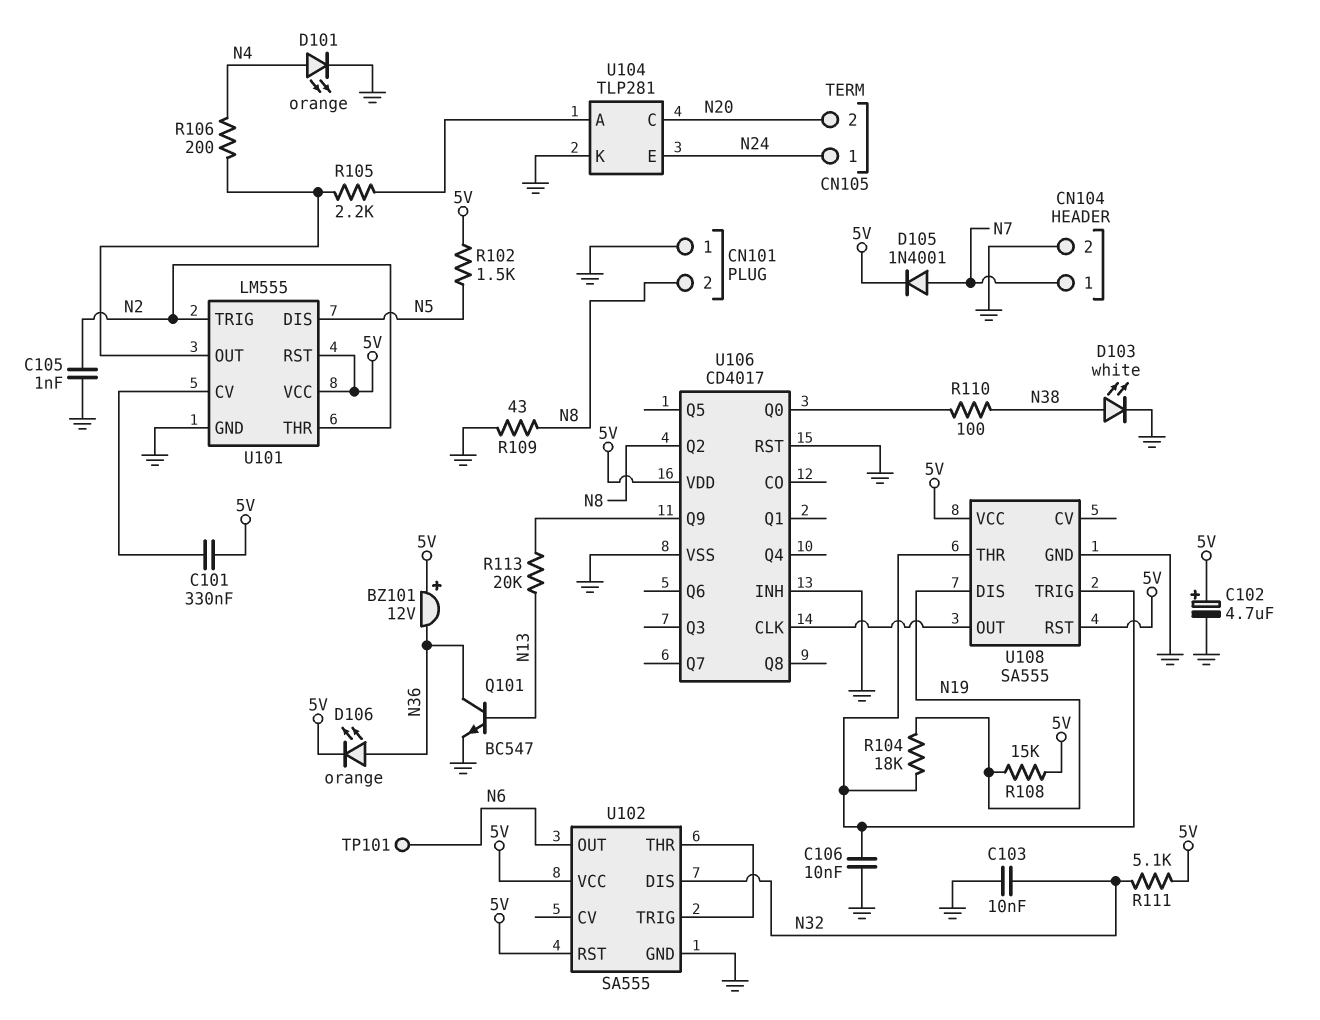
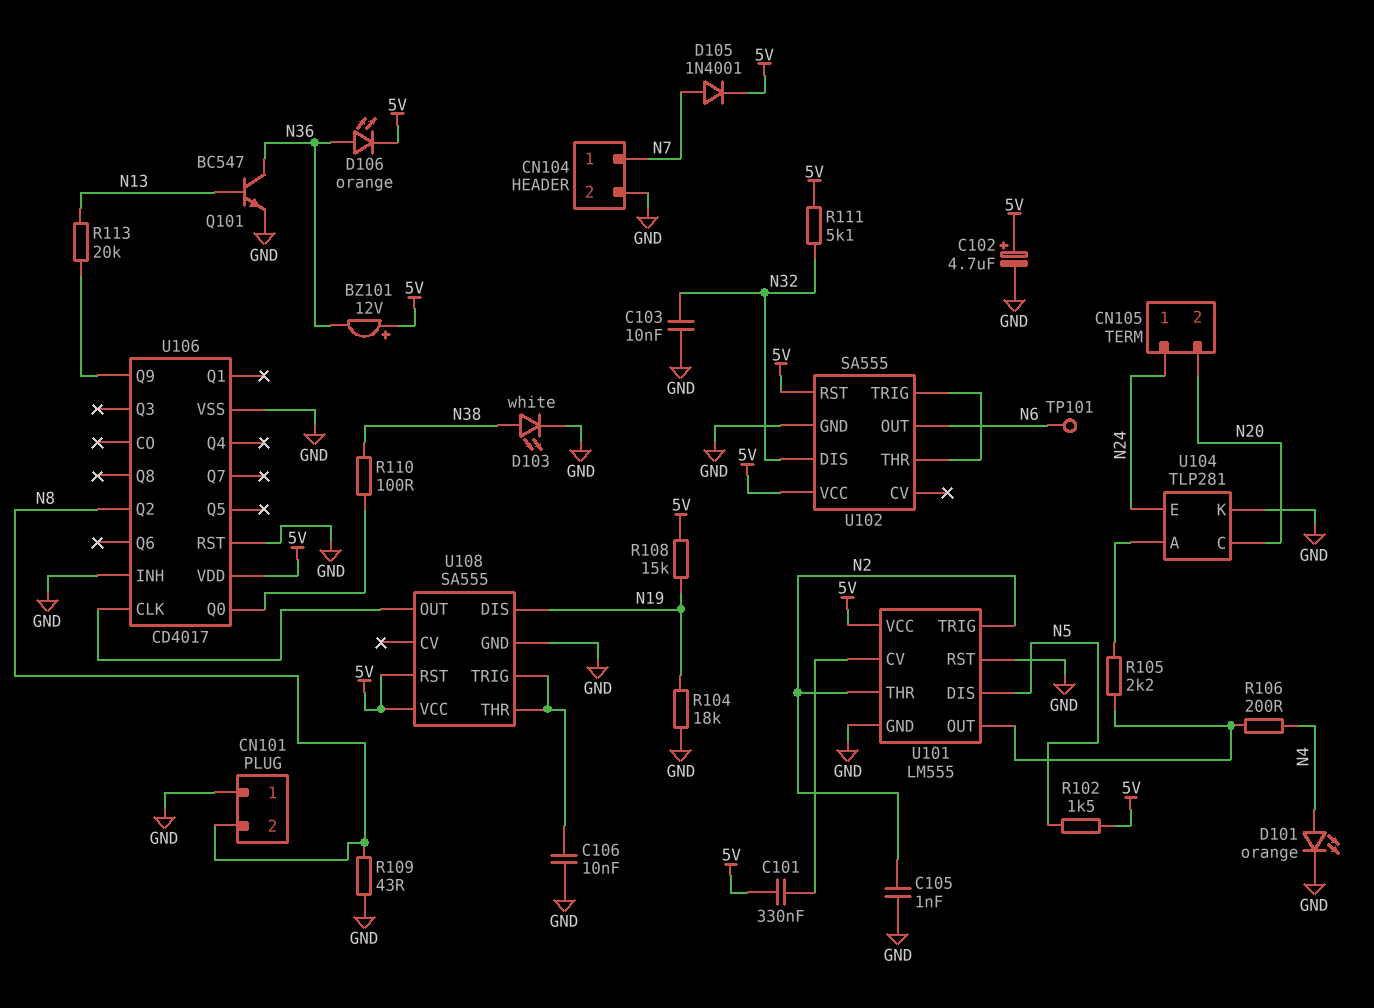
R104: 18k (N19, U108/THR) -> 18k (GND, N19)
U101 pin RST: 5V -> GND

